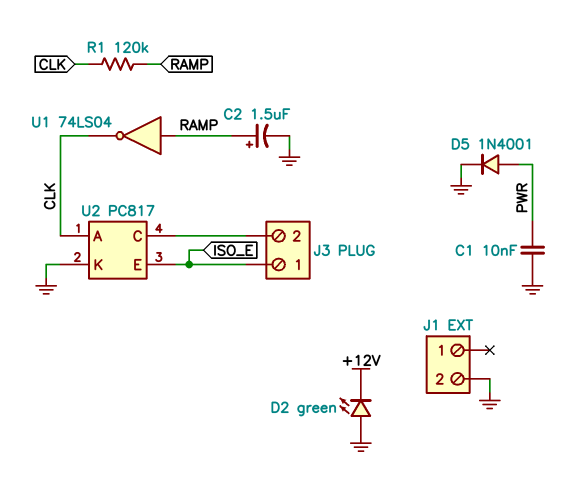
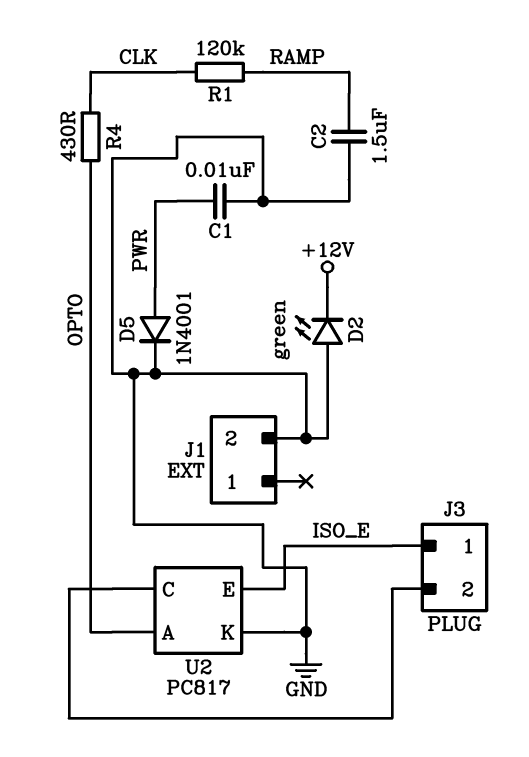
C2: 1.5uF (plus RAMP, minus GND) -> 1.5uF (GND, RAMP)
R4: none -> 430 (CLK, OPTO)
U1: NOT 74LS04 (in RAMP, out CLK) -> none
U2 pin A: CLK -> OPTO

